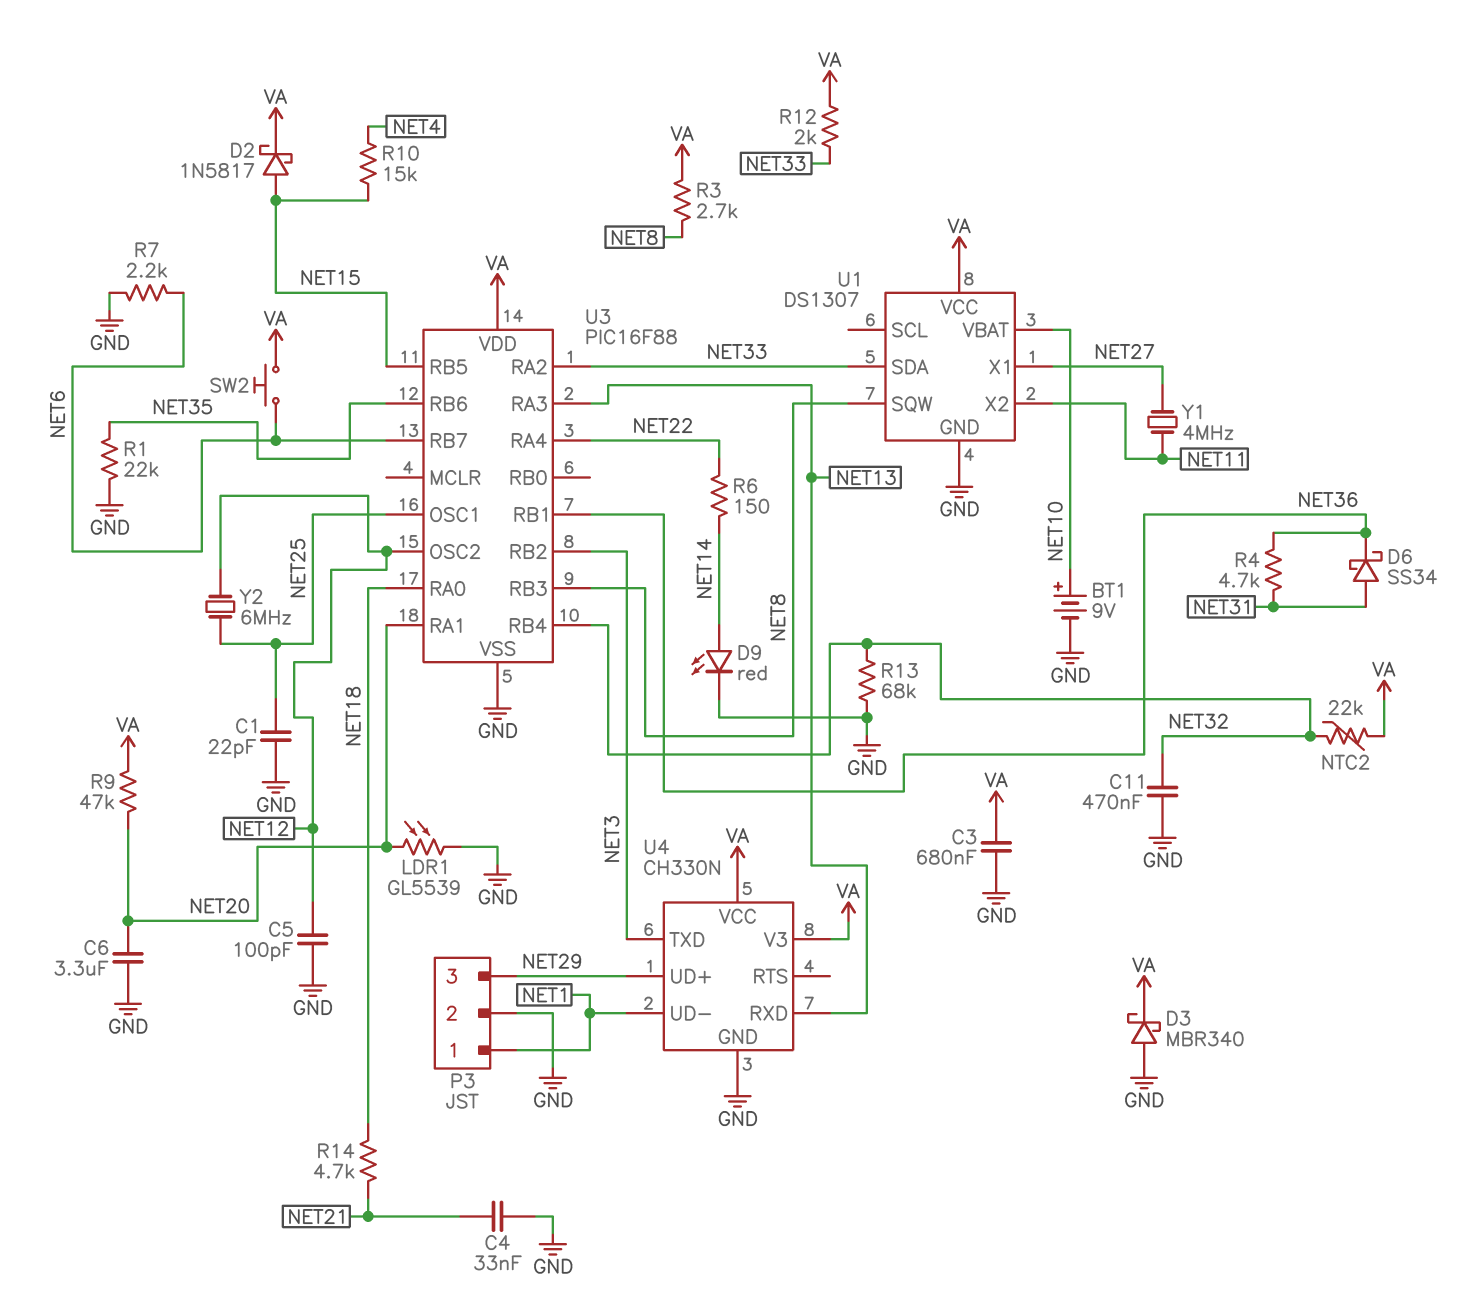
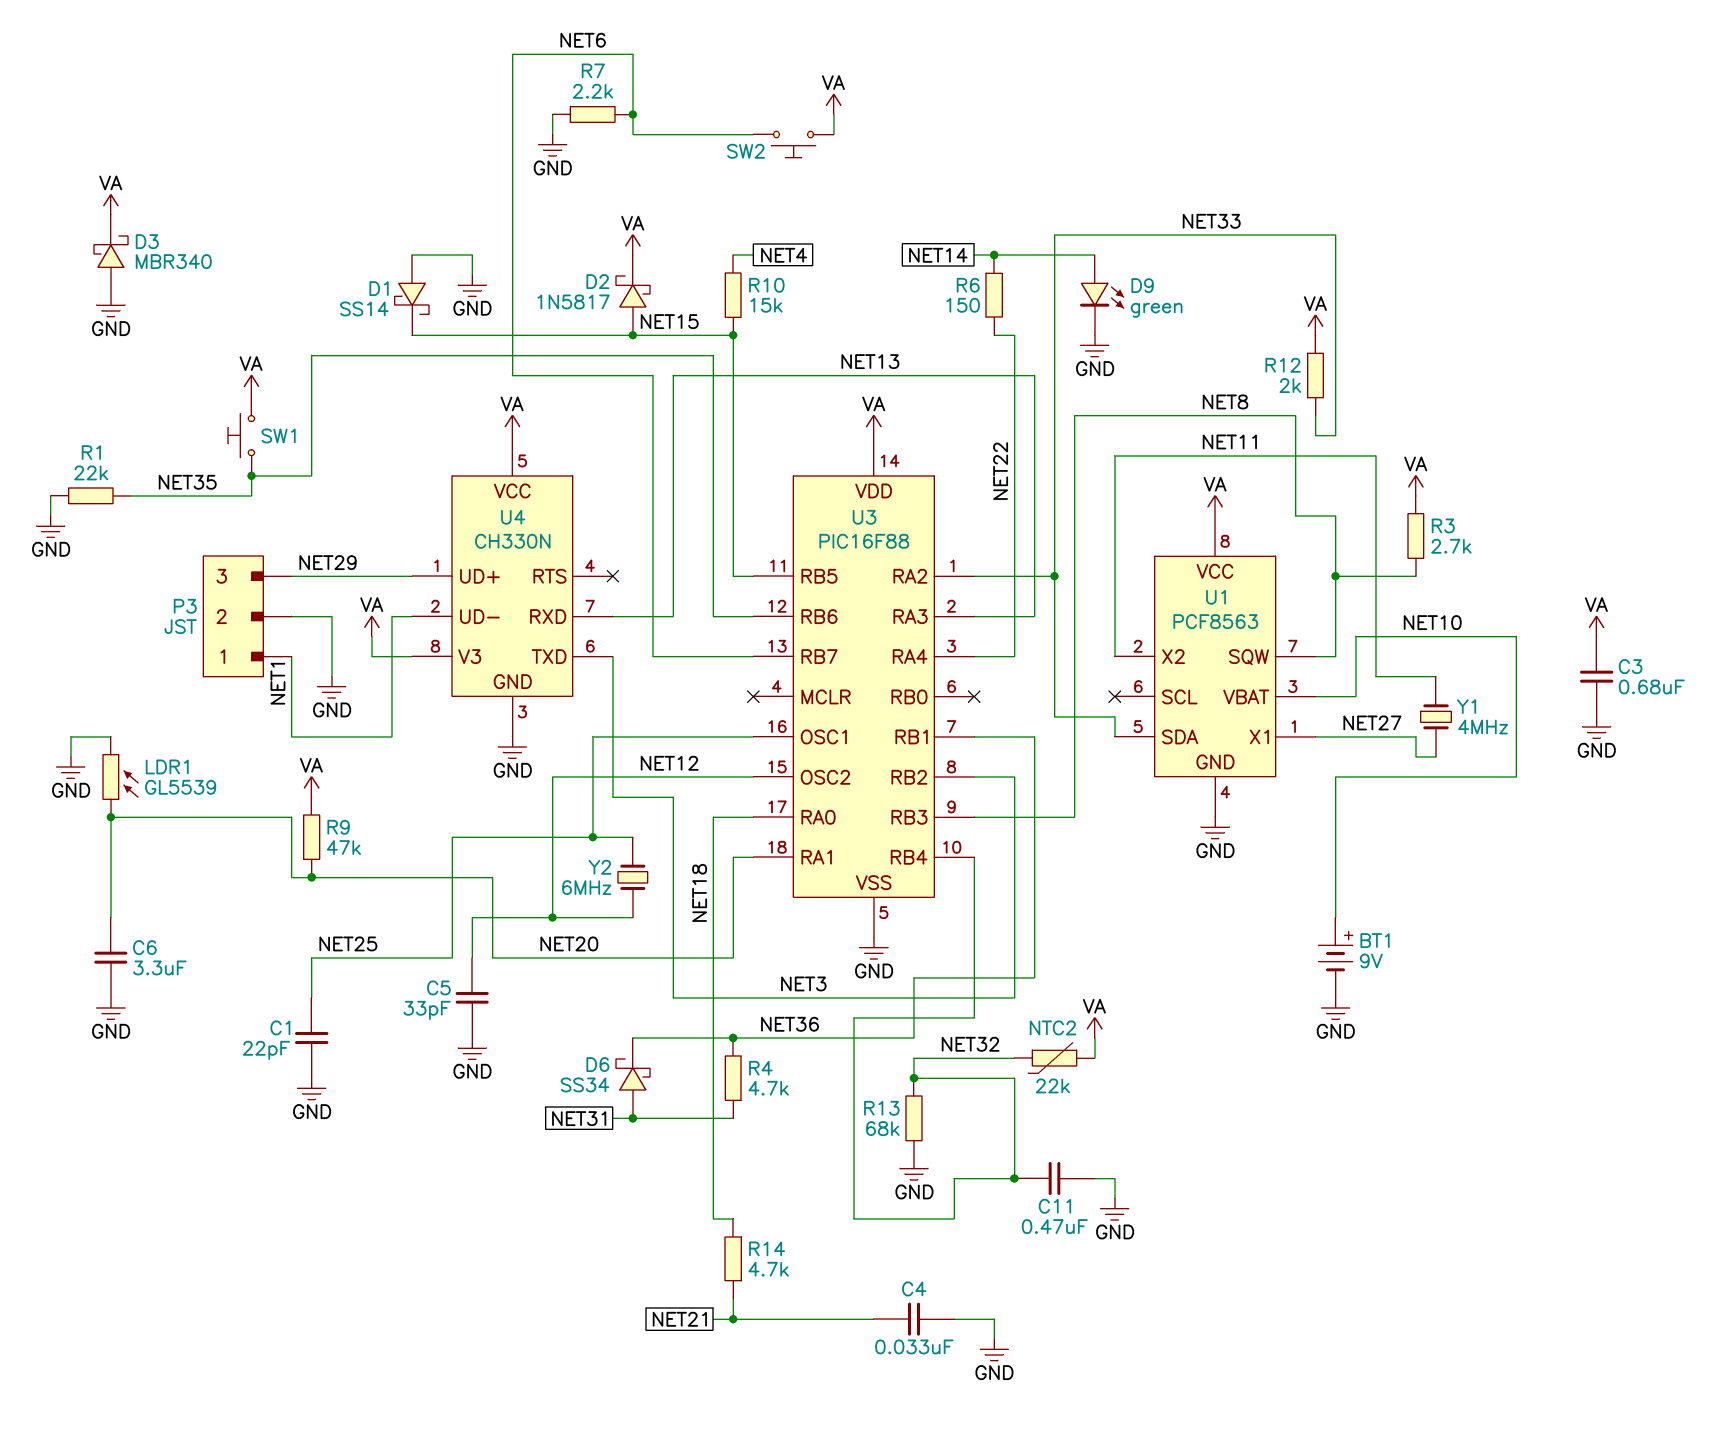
C5: 100pF (GND, NET12) -> 33pF (GND, NET12)
D1: none -> schottky SS14 (A GND, K NET15)
D9: LED red (A NET14, K GND) -> LED green (A NET14, K GND)
SW1: none -> button (NET35, VA)
U1: DS1307 -> PCF8563

